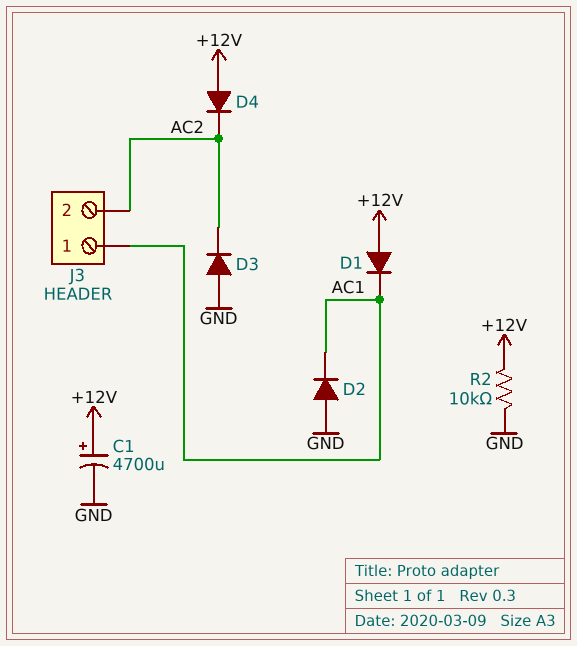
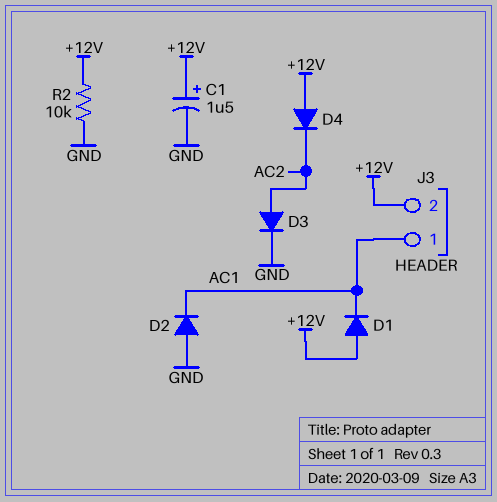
C1: 4700uF (plus +12V, minus GND) -> 1.5uF (plus +12V, minus GND)
D3: diode (A GND, K AC2) -> diode (A AC2, K GND)
J3 pin 2: AC2 -> +12V

